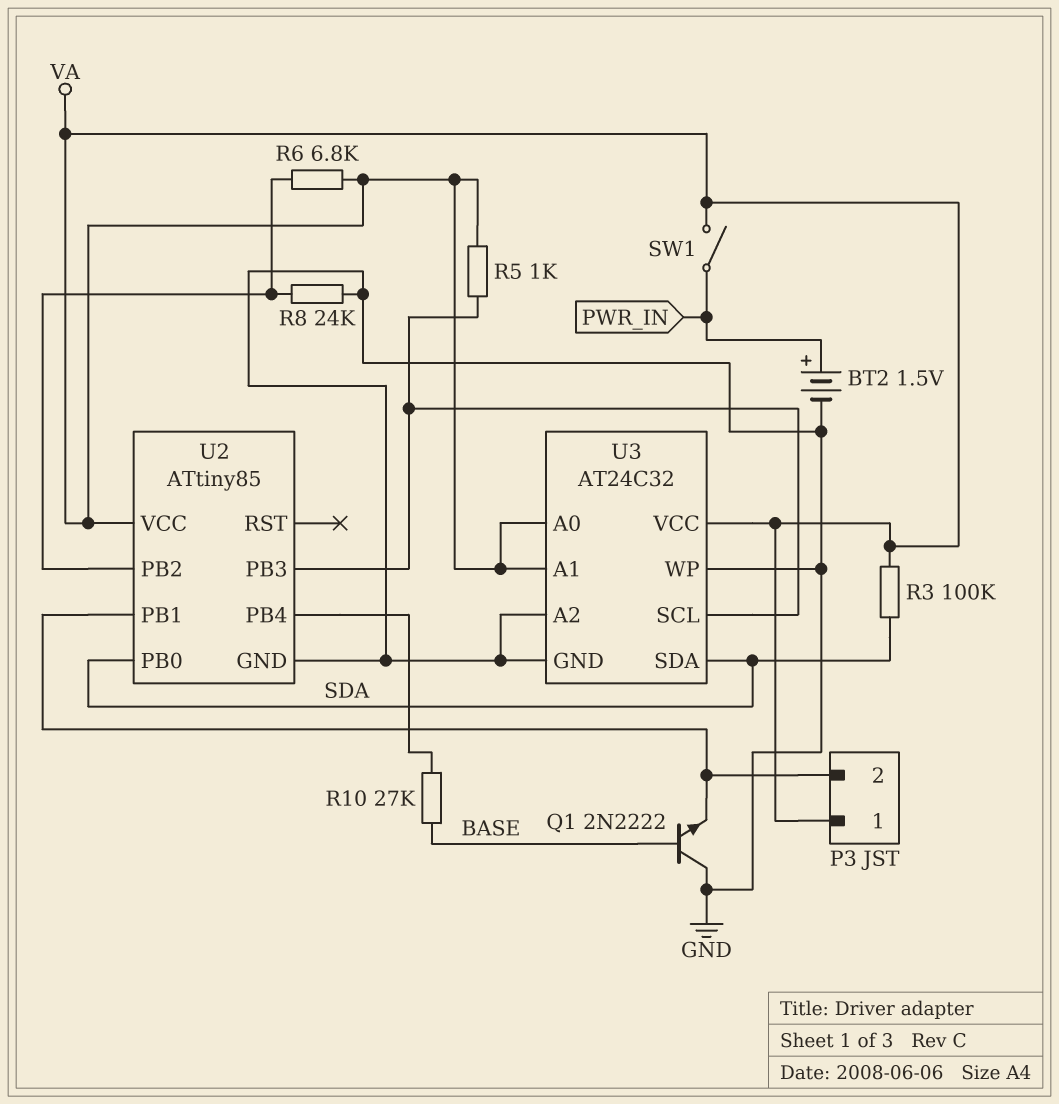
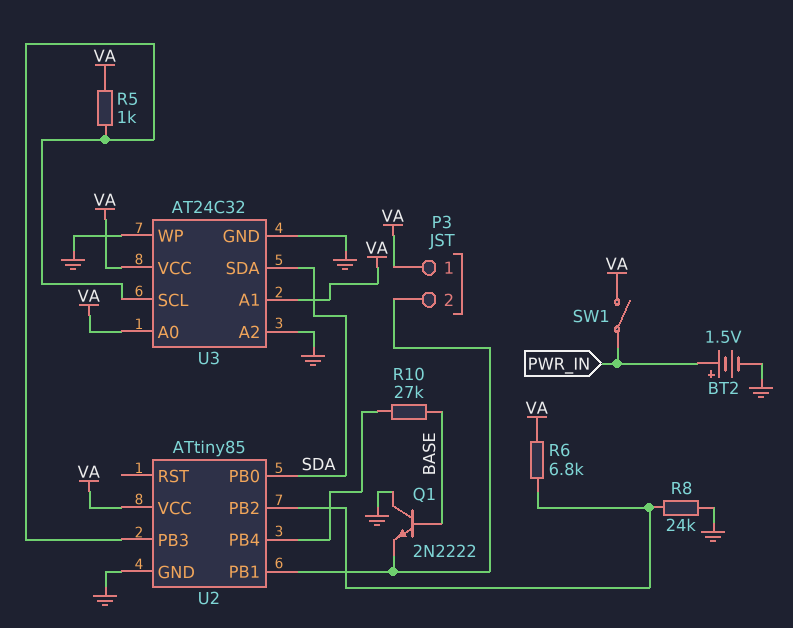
R3: 100k (SDA, VA) -> none

